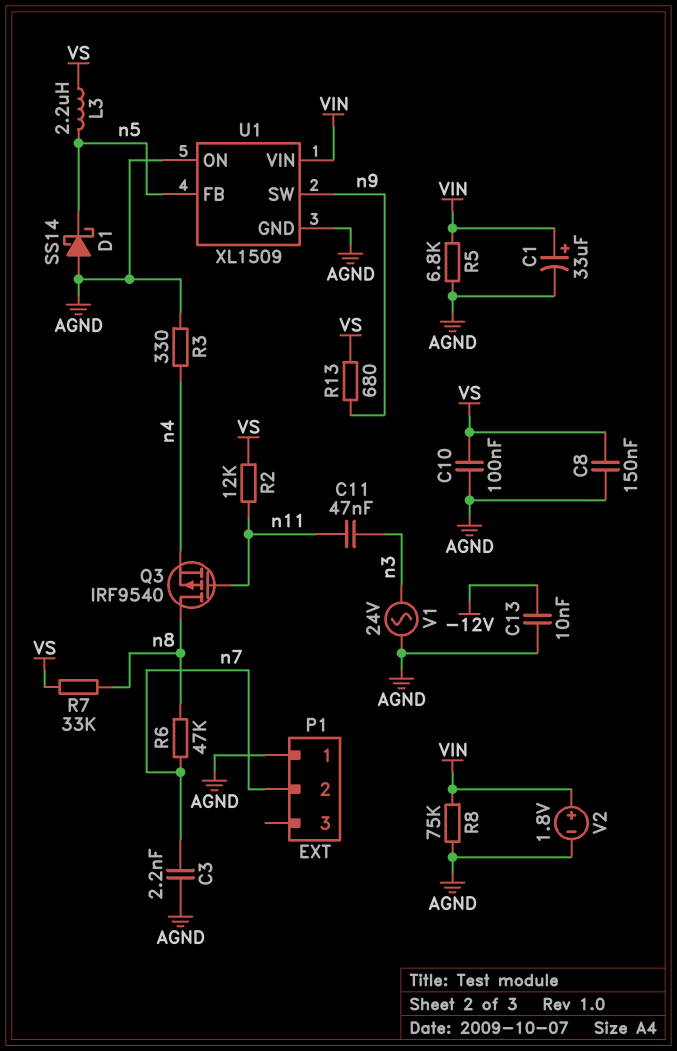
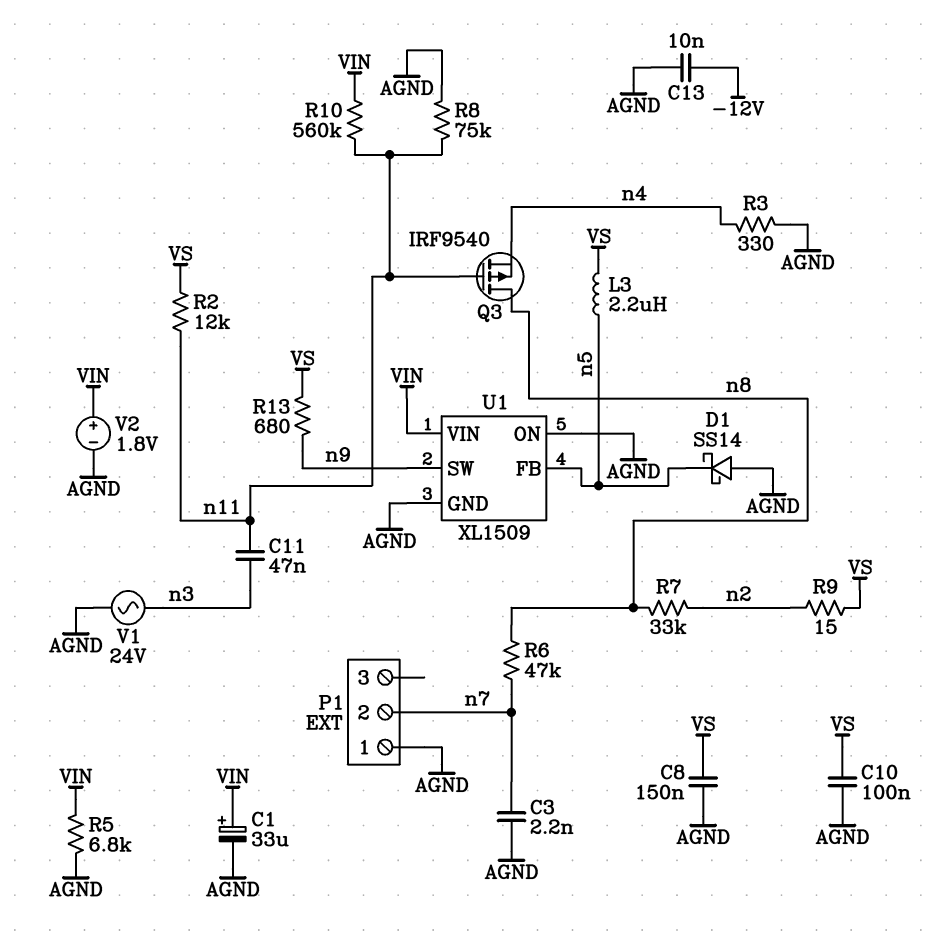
R7: 33k (VS, n8) -> 33k (n2, n8)
R8: 75k (AGND, VIN) -> 75k (AGND, n11)
R9: none -> 15 (VS, n2)
R10: none -> 560k (VIN, n11)

